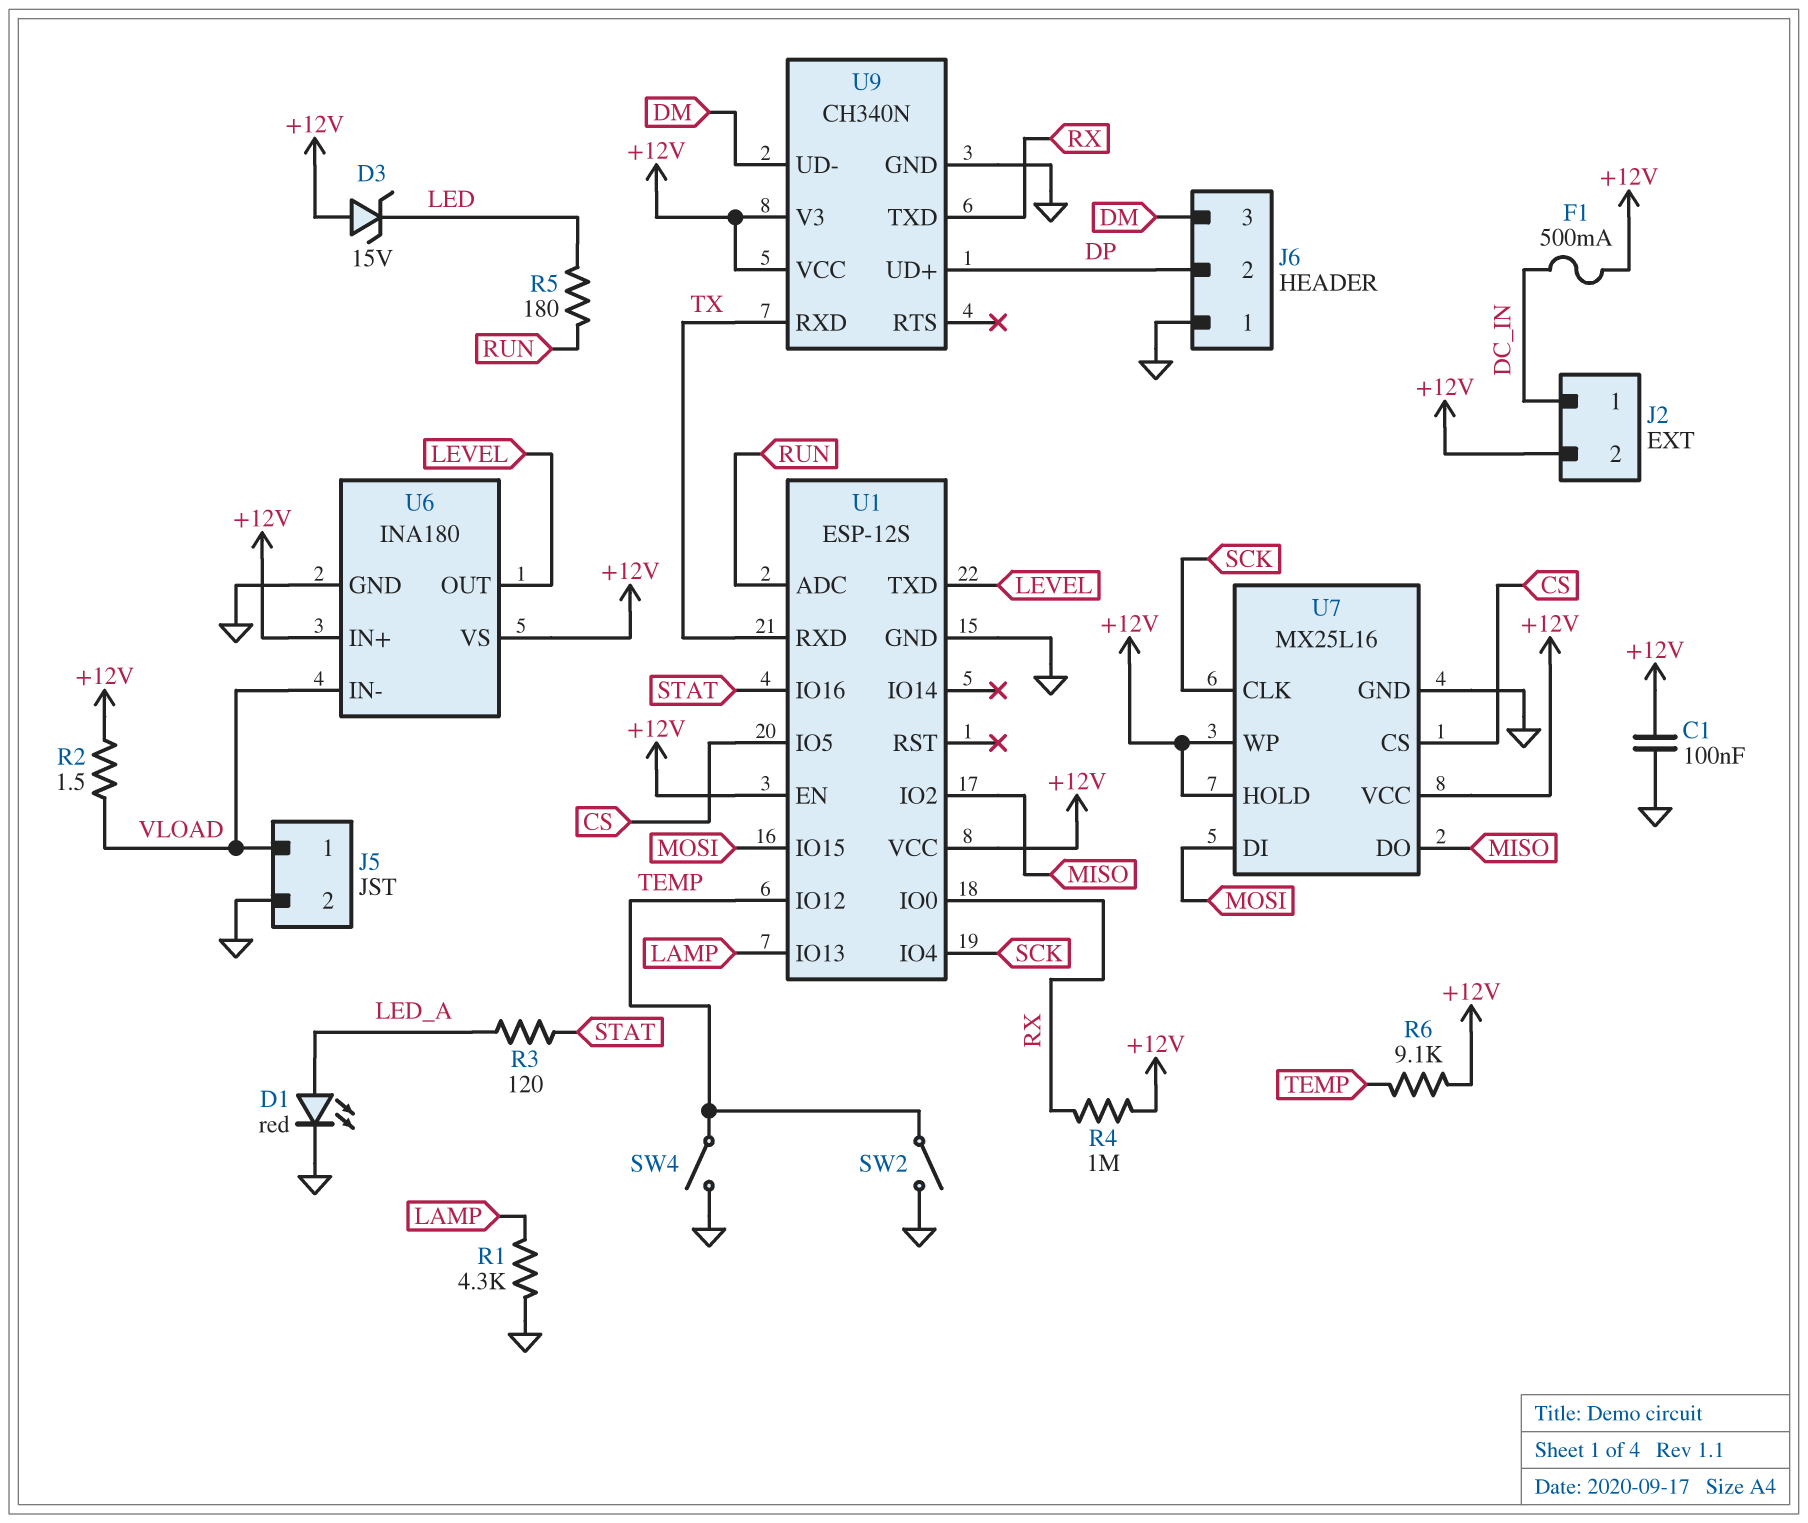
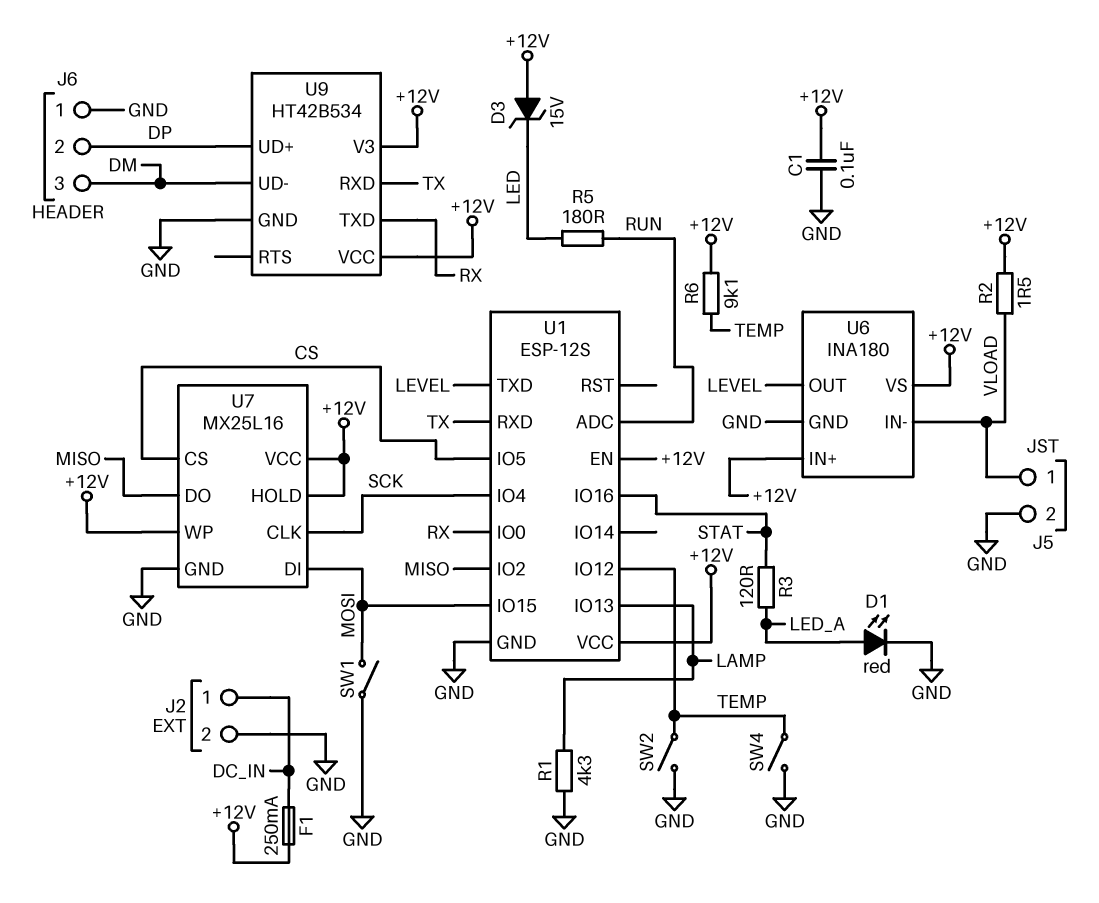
F1: 500mA (+12V, DC_IN) -> 250mA (+12V, DC_IN)
J2 pin 2: +12V -> GND
R4: 1M (+12V, RX) -> none
SW1: none -> switch (GND, MOSI)
U9: CH340N -> HT42B534

